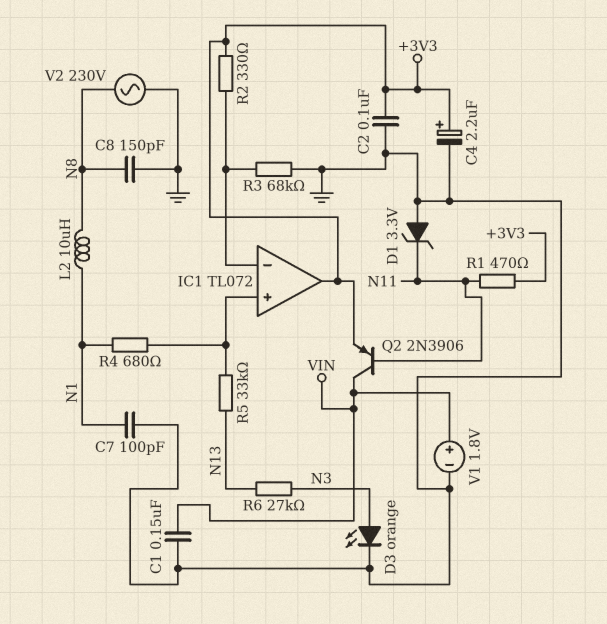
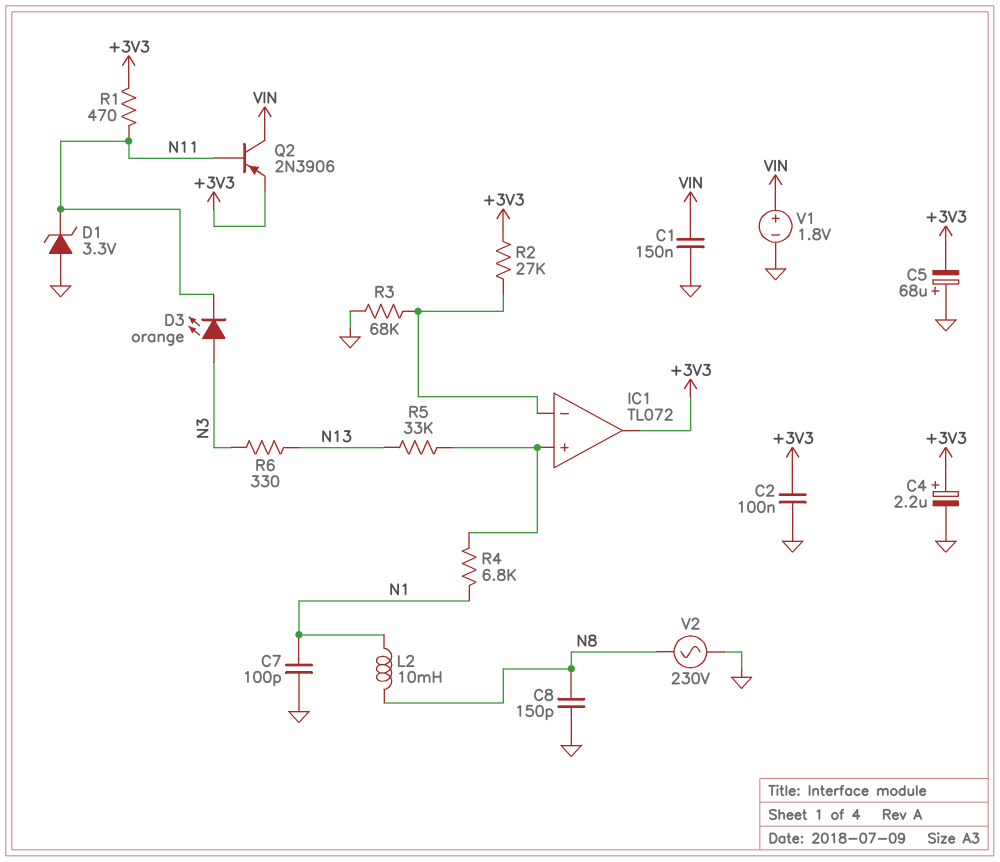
C5: none -> 68uF (plus GND, minus +3V3)
D3: LED orange (A N3, K GND) -> LED orange (A N3, K N11)
L2: 10uH (N1, N8) -> 10mH (N1, N8)
R2: 330 (+3V3, IC1/in-) -> 27k (+3V3, IC1/in-)
R4: 680 (IC1/in+, N1) -> 6.8k (IC1/in+, N1)
R6: 27k (N3, N13) -> 330 (N3, N13)

